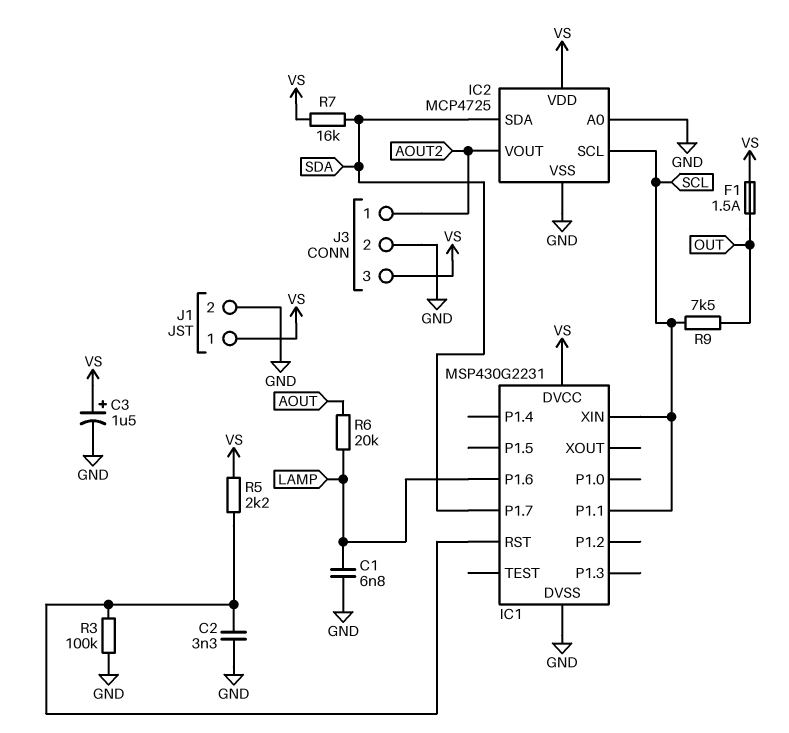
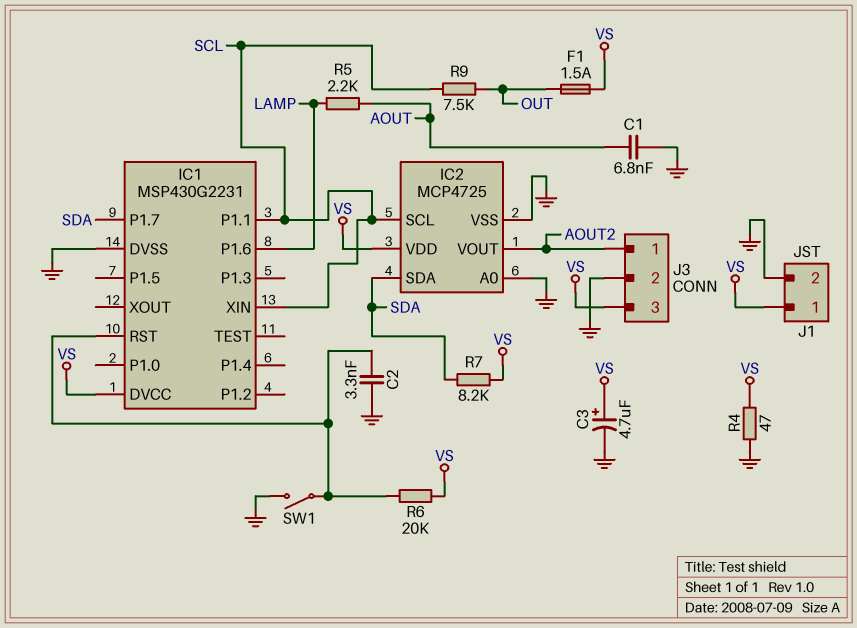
C1: 6.8nF (GND, LAMP) -> 6.8nF (AOUT, GND)
C3: 1.5uF (plus VS, minus GND) -> 4.7uF (plus VS, minus GND)
R3: 100k (GND, IC1/RST) -> none
R4: none -> 47 (GND, VS)
R5: 2.2k (IC1/RST, VS) -> 2.2k (AOUT, LAMP)
R6: 20k (AOUT, LAMP) -> 20k (IC1/RST, VS)
R7: 16k (SDA, VS) -> 8.2k (SDA, VS)
SW1: none -> switch (GND, IC1/RST)

